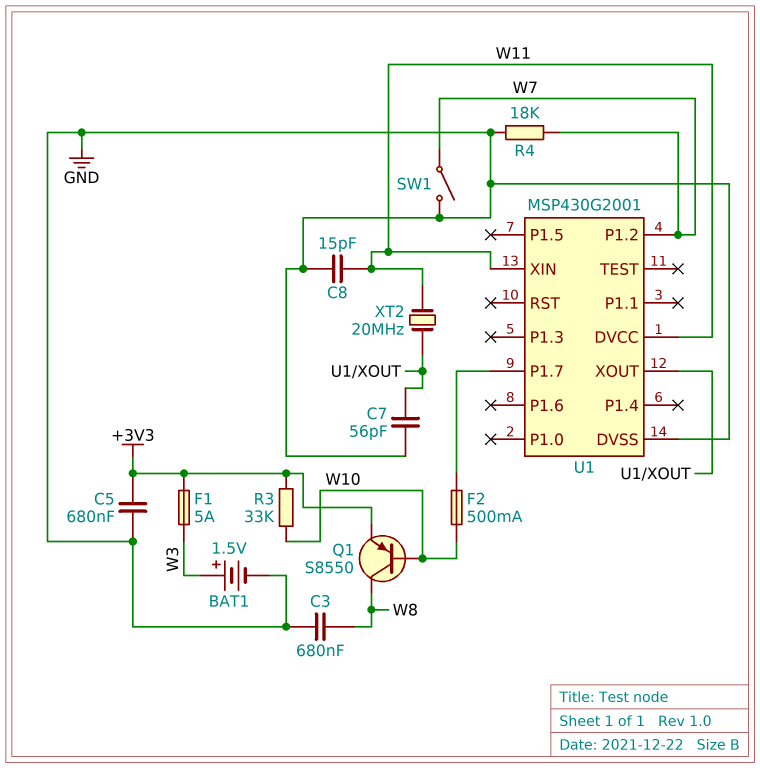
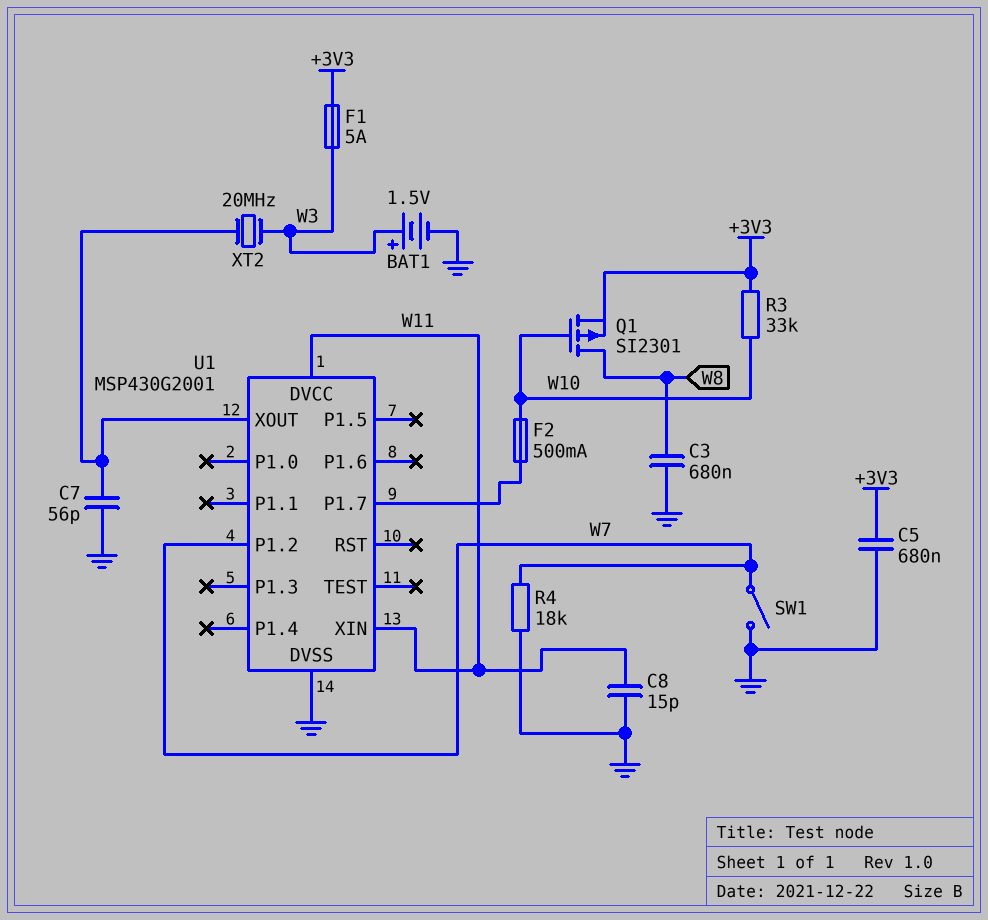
Q1: PNP S8550 (B W10, C W8, E +3V3) -> PMOS SI2301 (G W10, D W8, S +3V3)
XT2: 20MHz (U1/XOUT, W11) -> 20MHz (U1/XOUT, W3)

